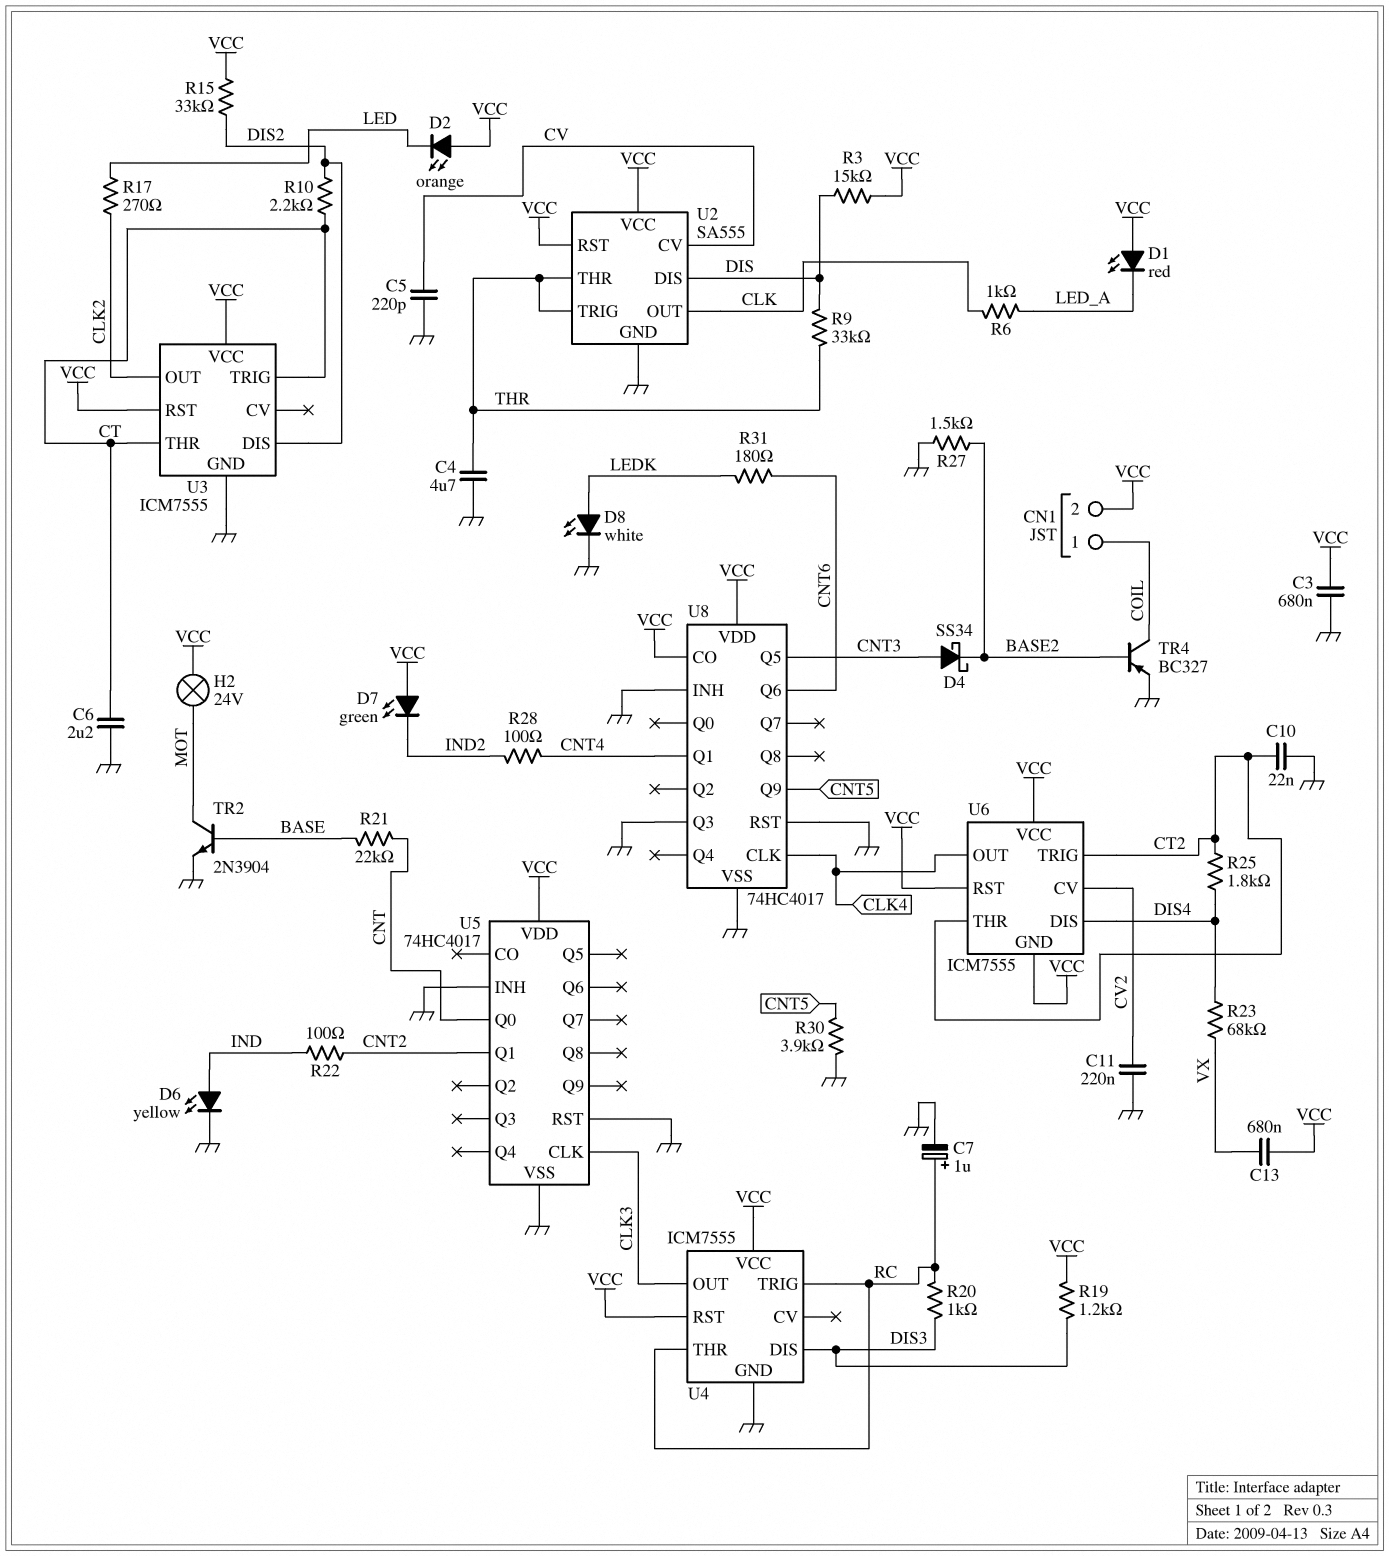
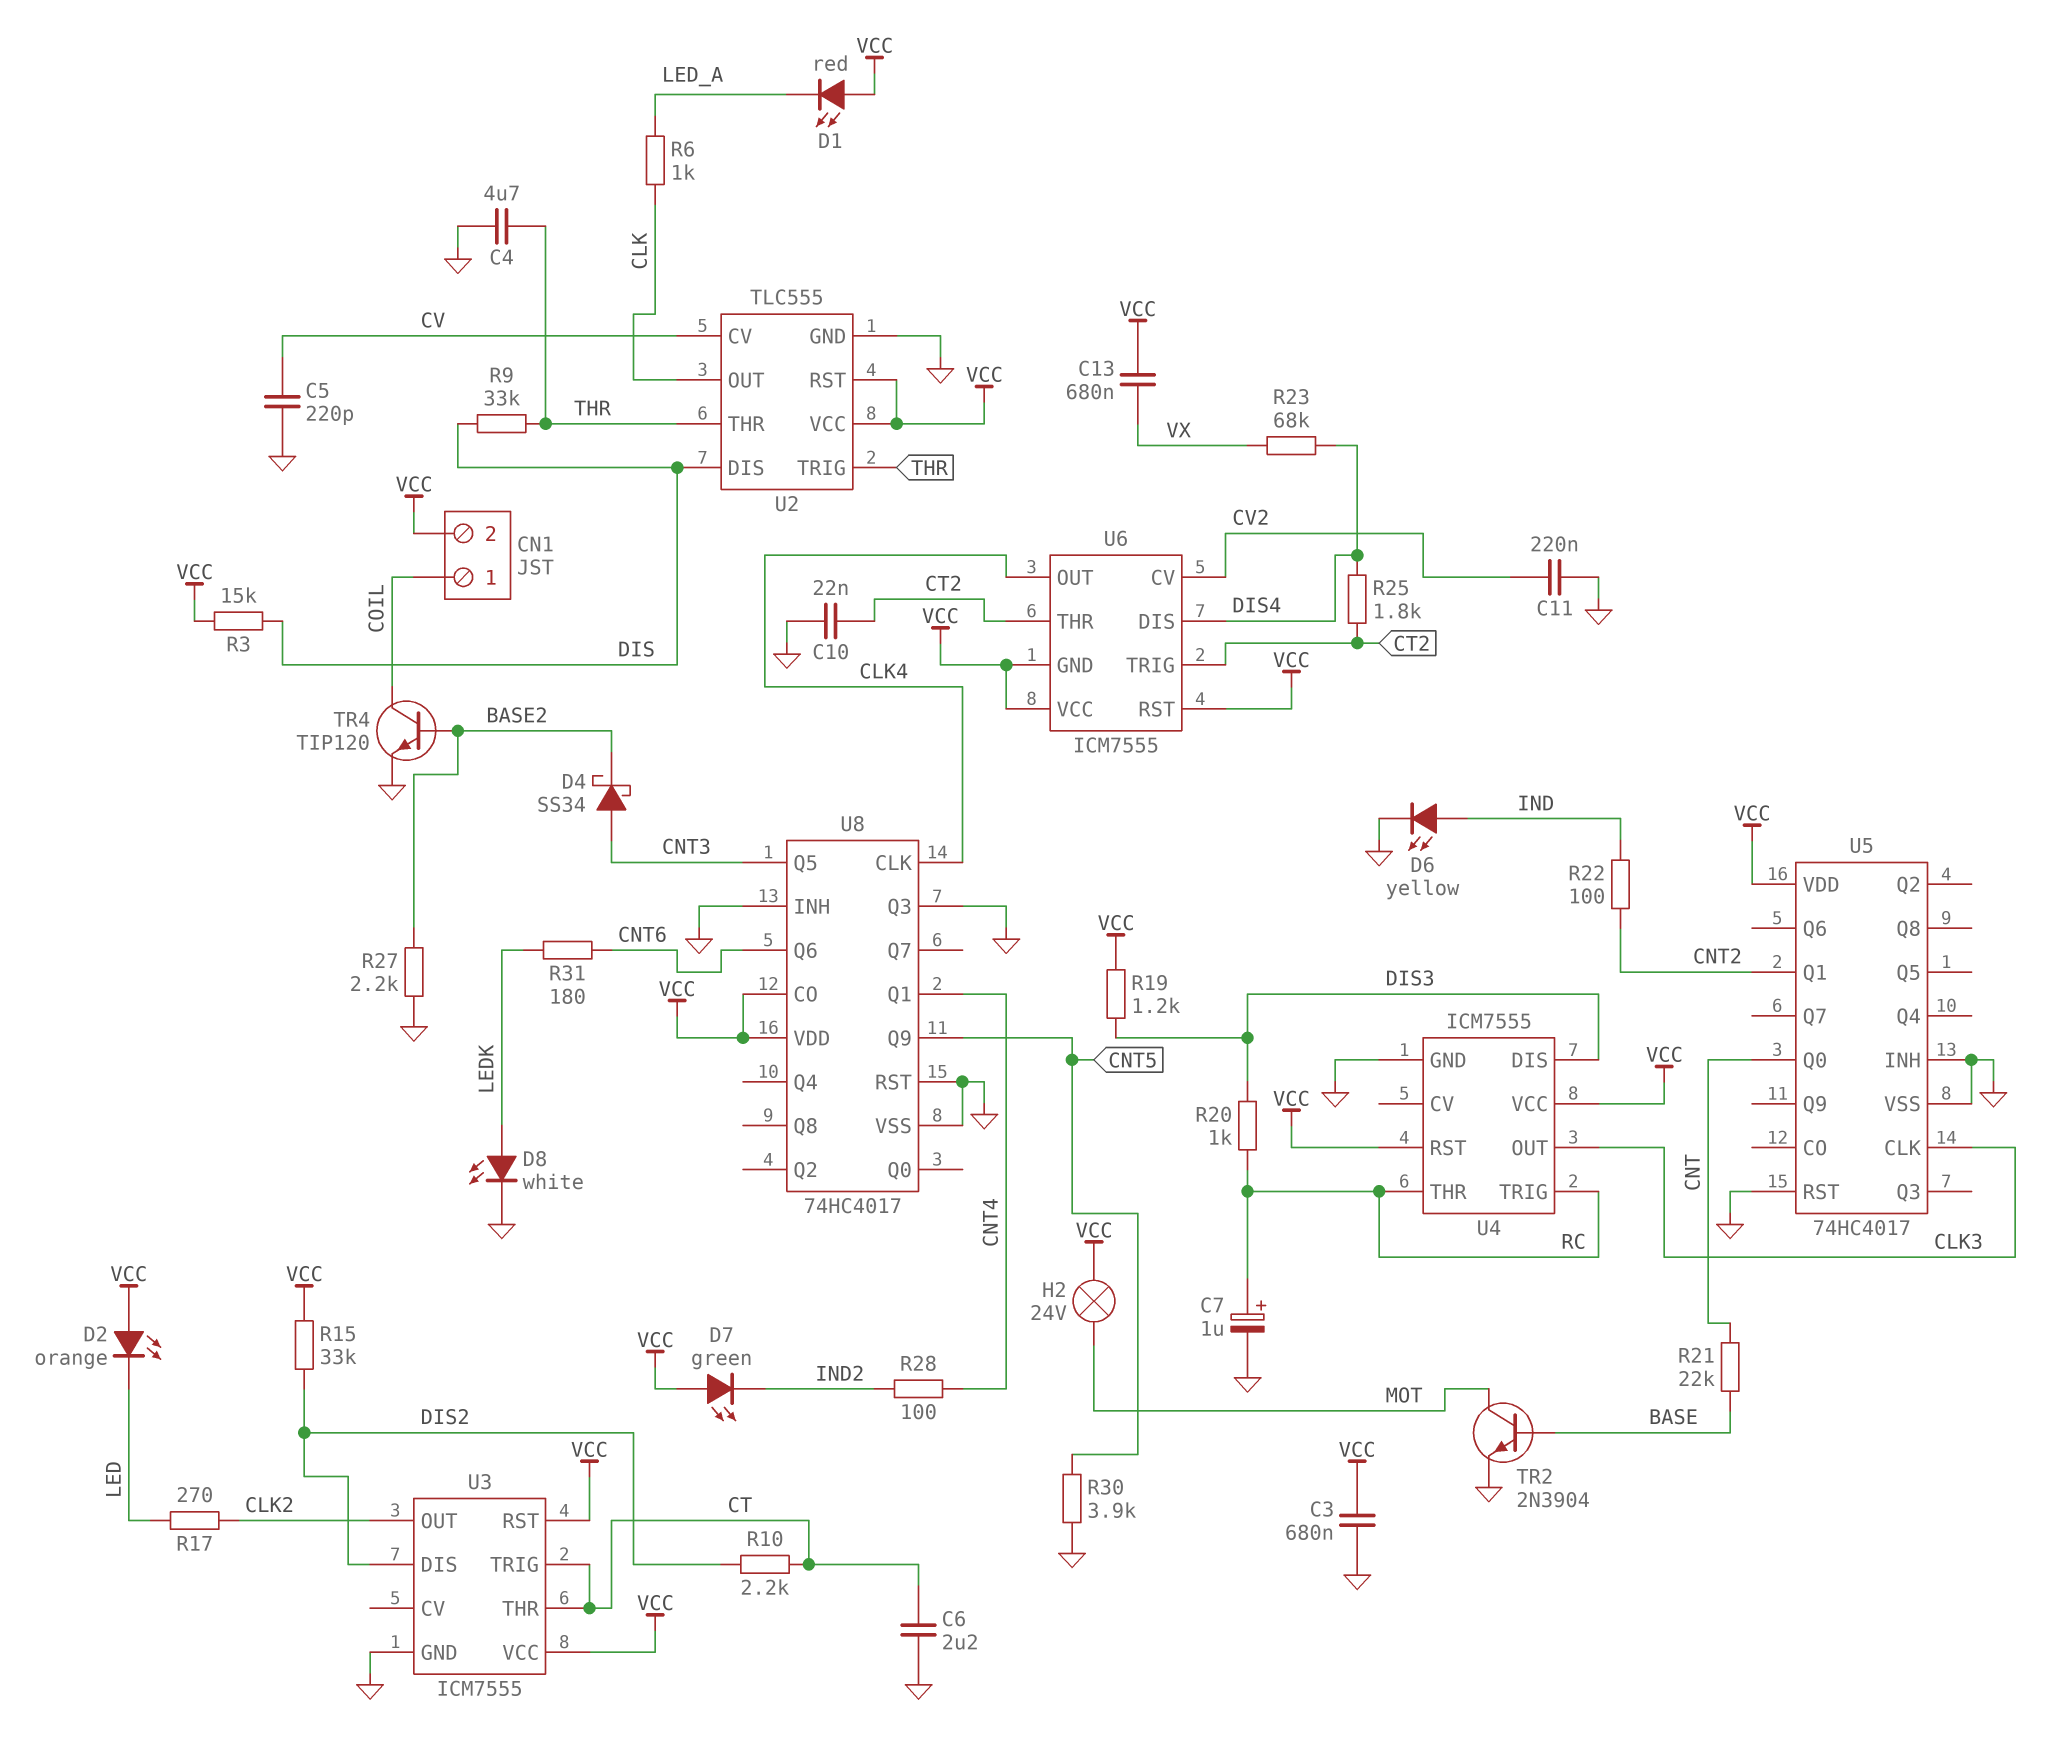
R27: 1.5k (BASE2, GND) -> 2.2k (BASE2, GND)
TR4: PNP BC327 (B BASE2, C COIL, E GND) -> NPN TIP120 (B BASE2, C COIL, E GND)
U2: SA555 -> TLC555

